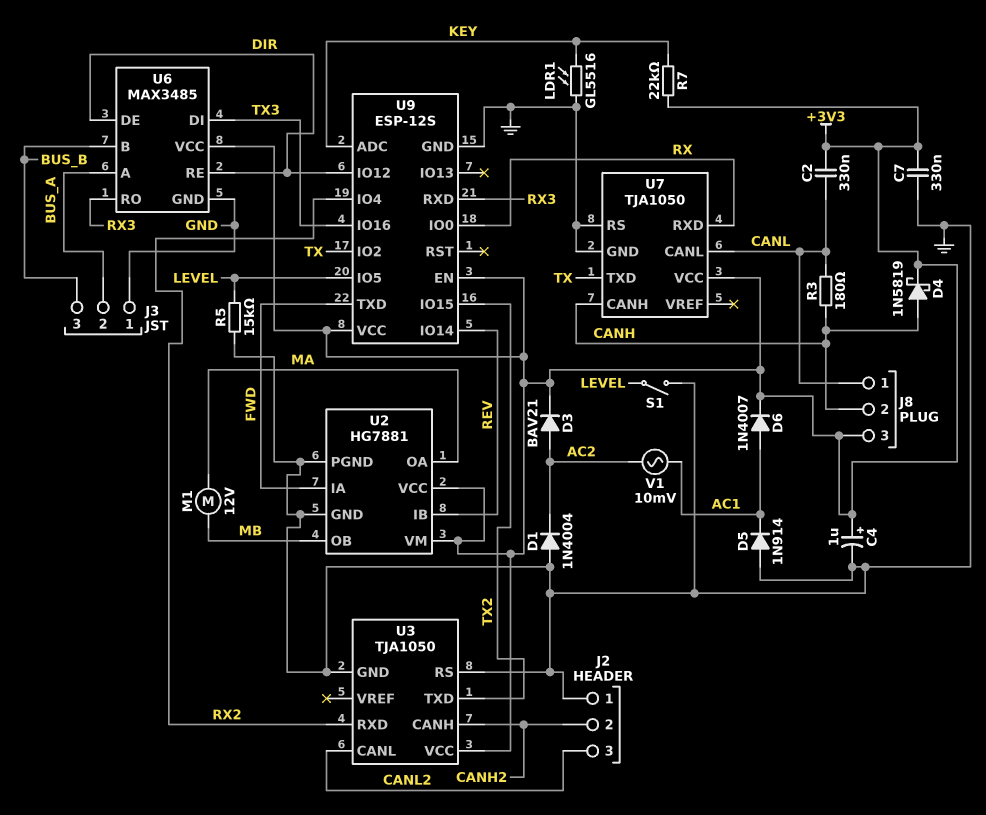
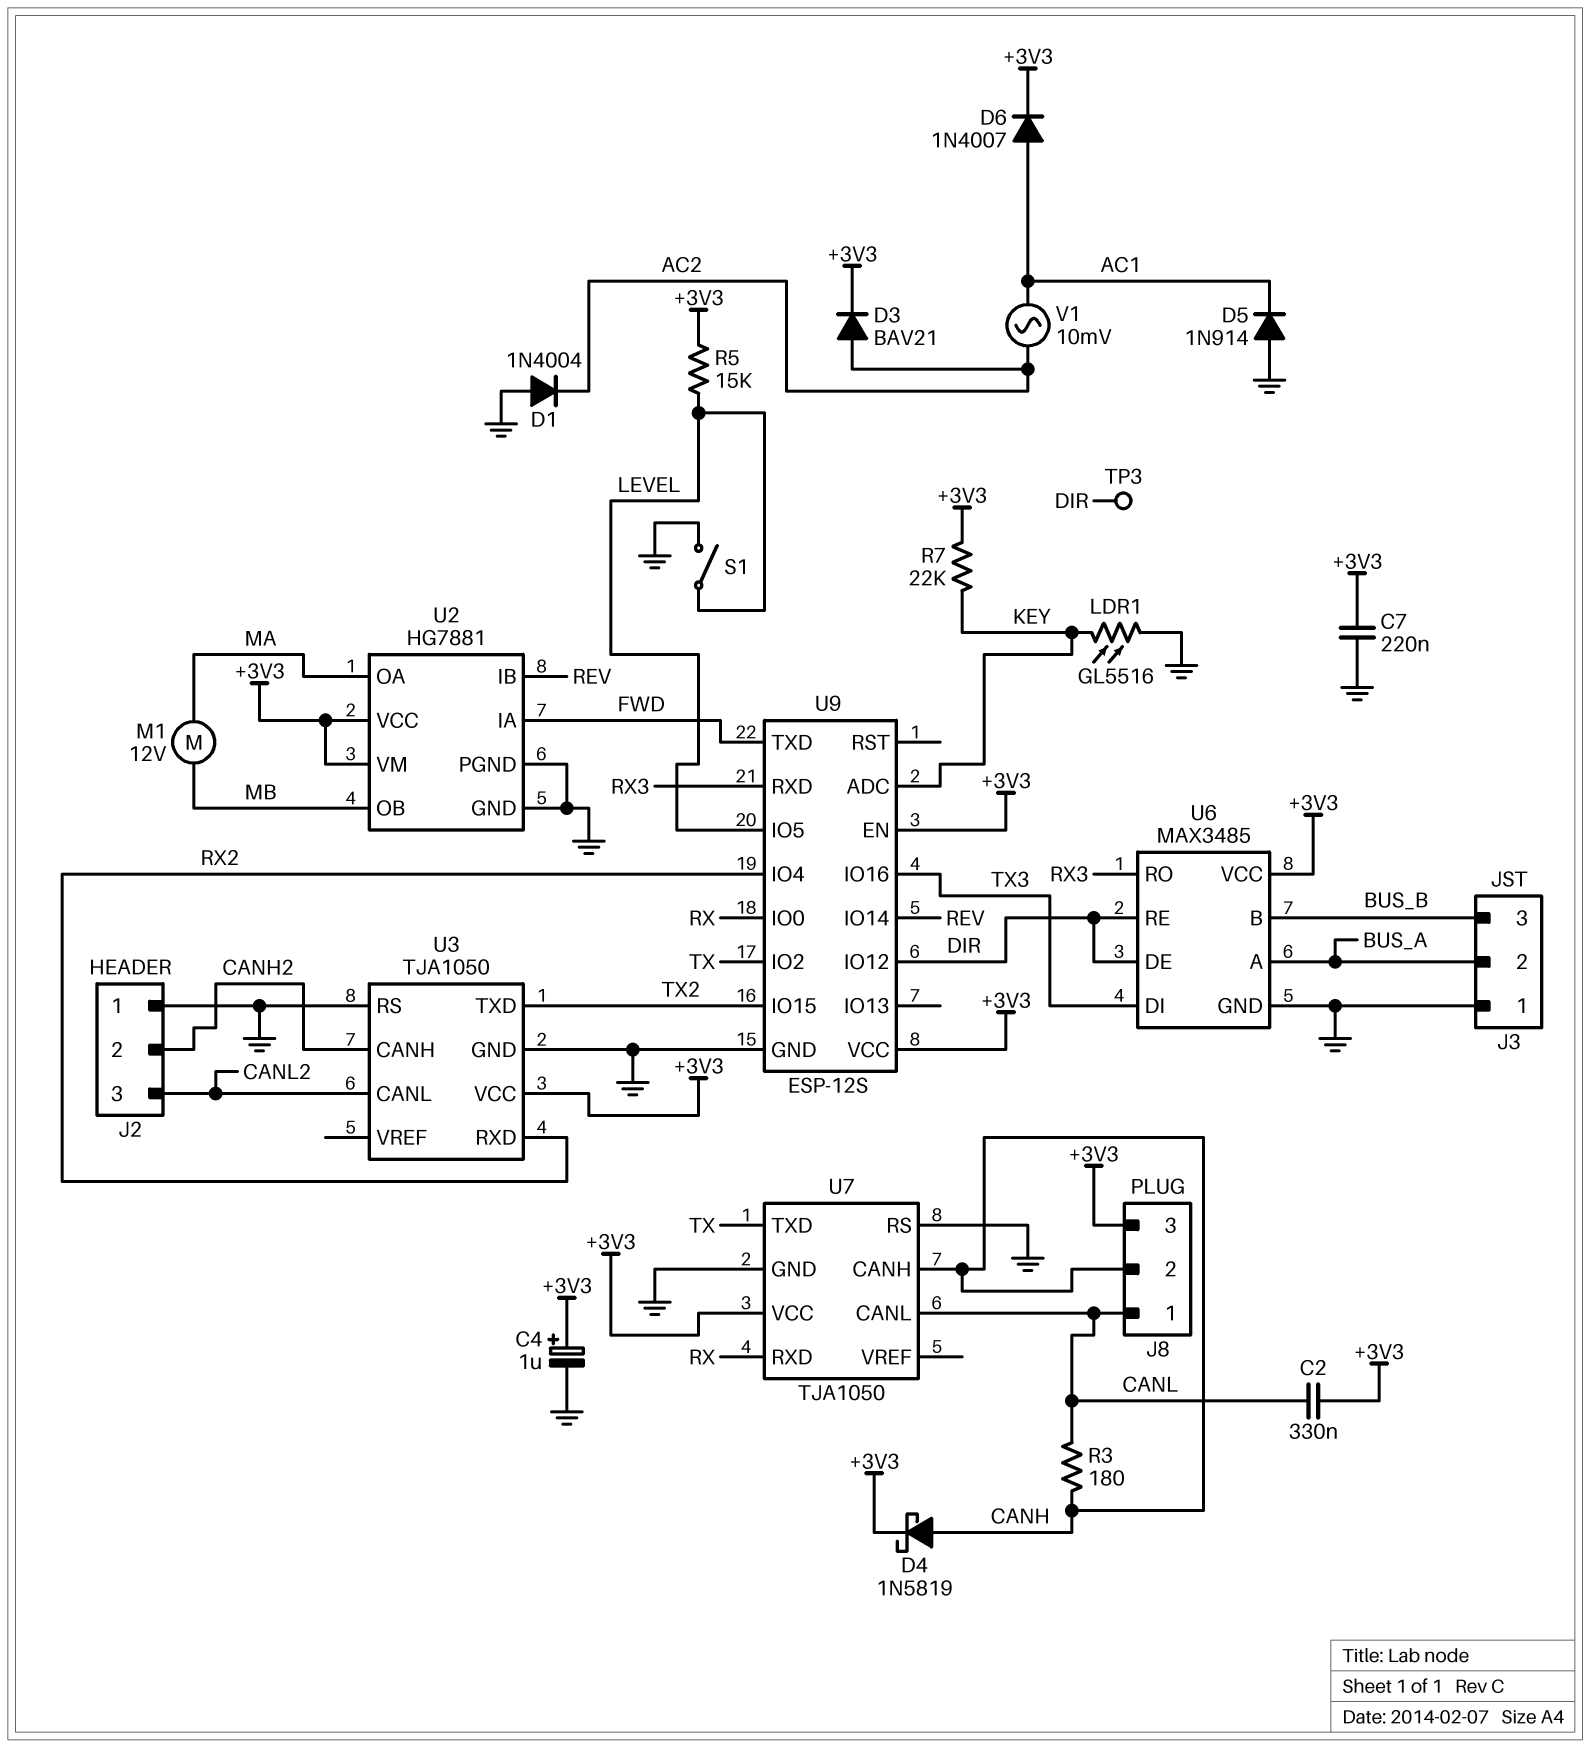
C7: 330nF (+3V3, GND) -> 220nF (+3V3, GND)
R5: 15k (GND, LEVEL) -> 15k (+3V3, LEVEL)
TP3: none -> test point (DIR)

